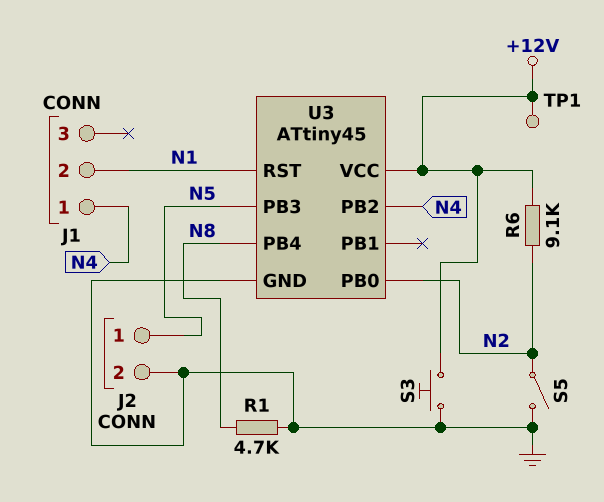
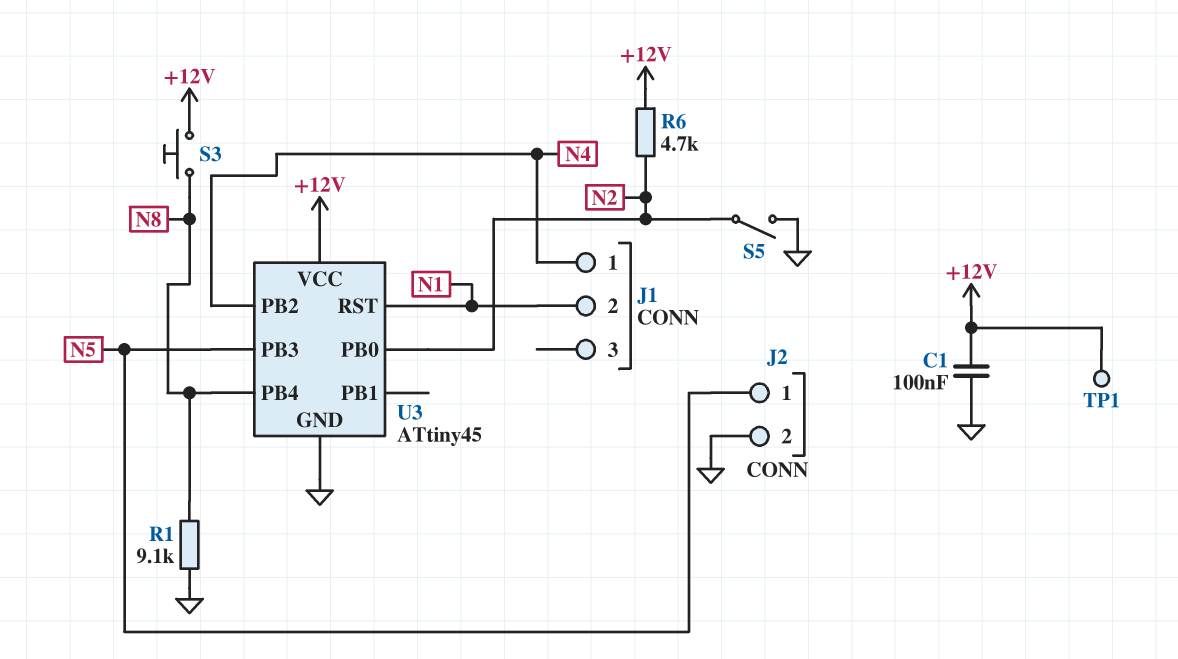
C1: none -> 100nF (+12V, GND)
R1: 4.7k (GND, N8) -> 9.1k (GND, N8)
R6: 9.1k (+12V, N2) -> 4.7k (+12V, N2)
S3: button (+12V, GND) -> button (+12V, N8)

